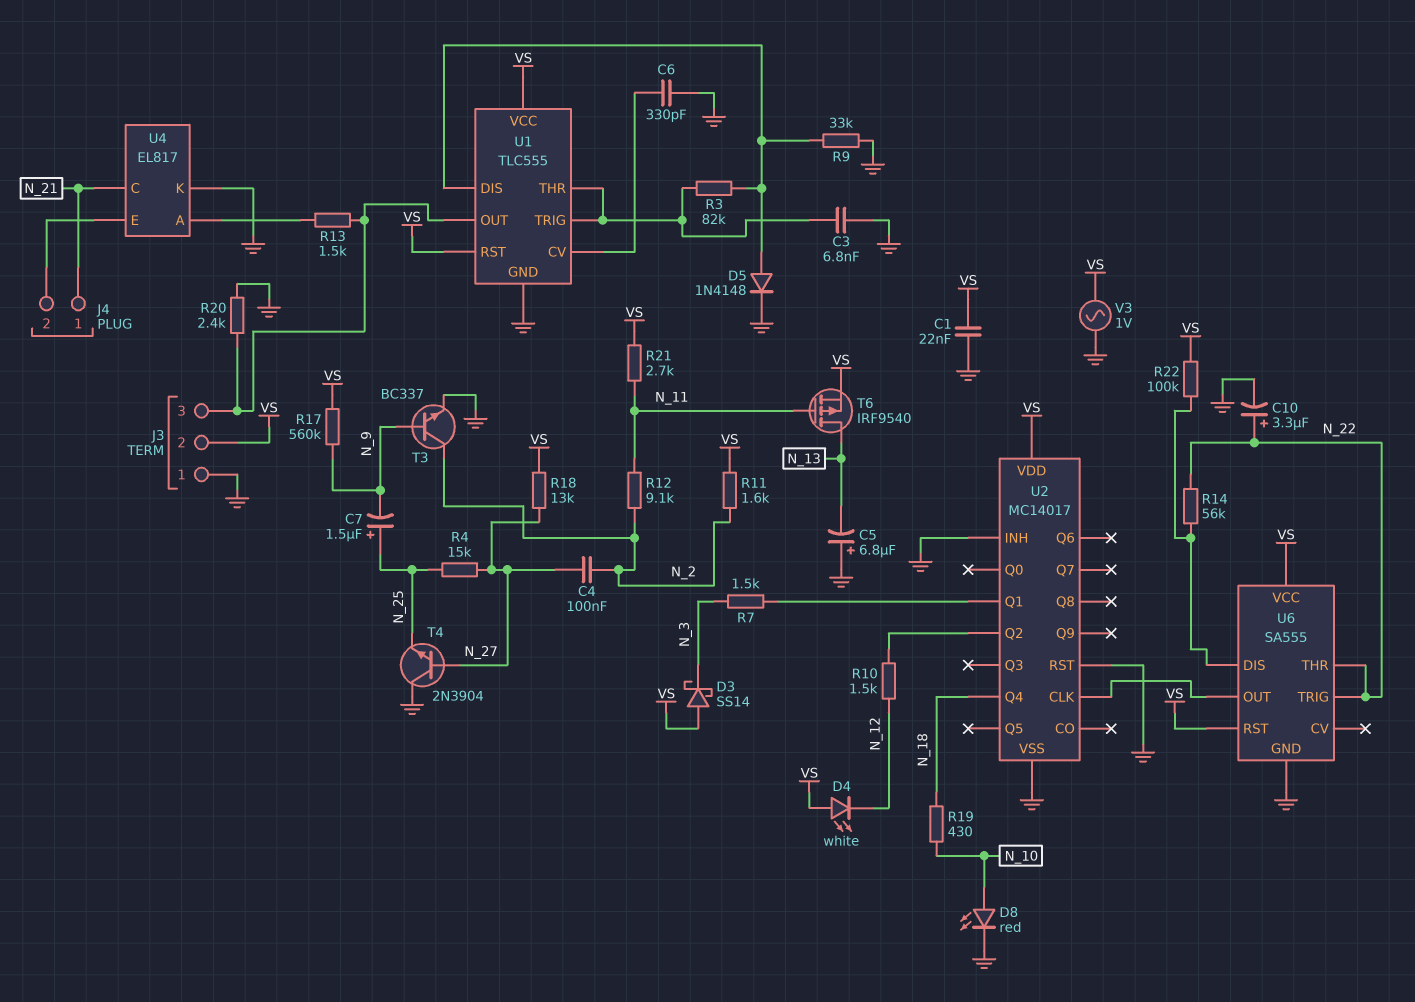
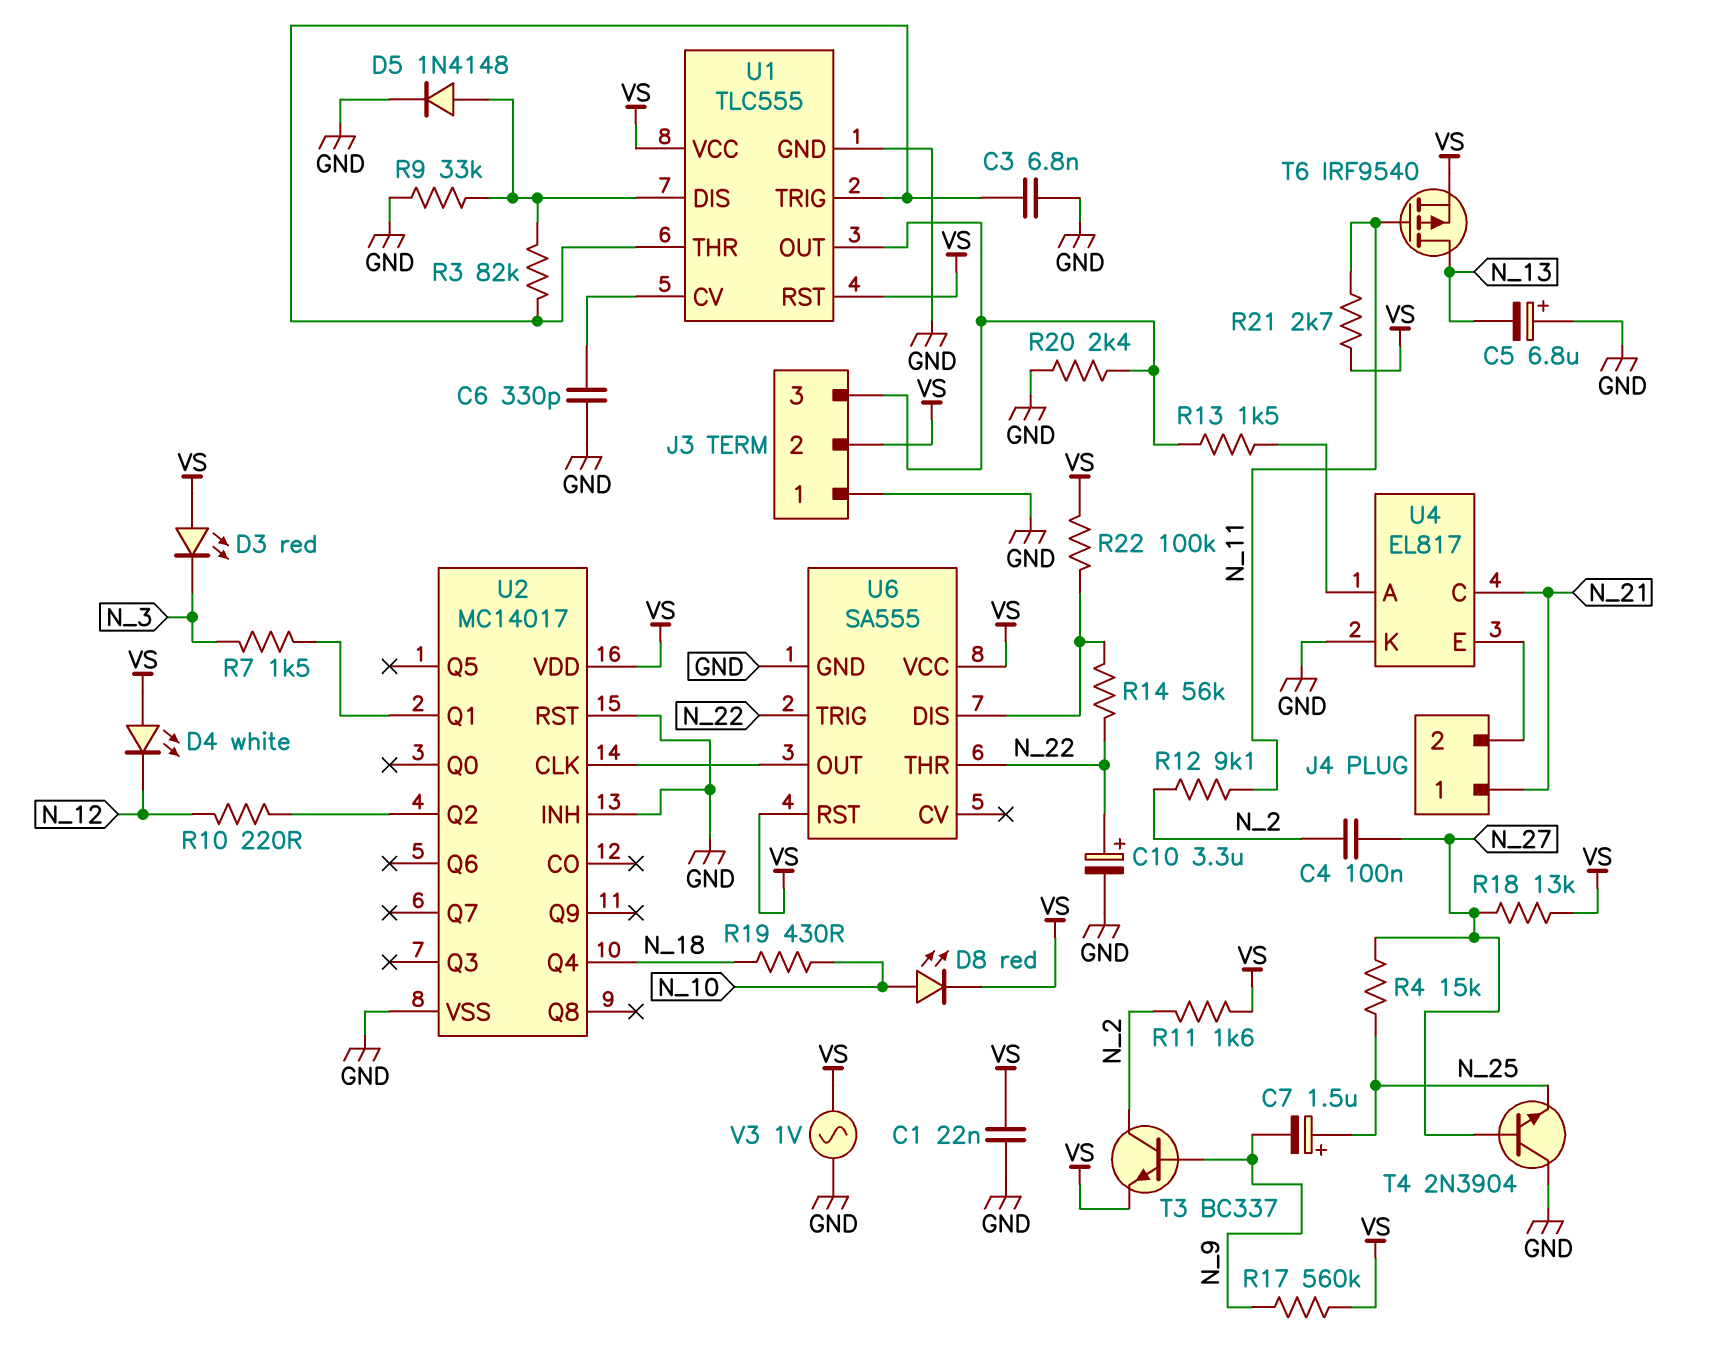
D3: schottky SS14 (A VS, K N_3) -> LED red (A VS, K N_3)
D8: LED red (A N_10, K GND) -> LED red (A N_10, K VS)
R10: 1.5k (N_12, U2/Q2) -> 220 (N_12, U2/Q2)
T3: NPN BC337 (B N_9, C N_2, E GND) -> NPN BC337 (B N_9, C N_2, E VS)

